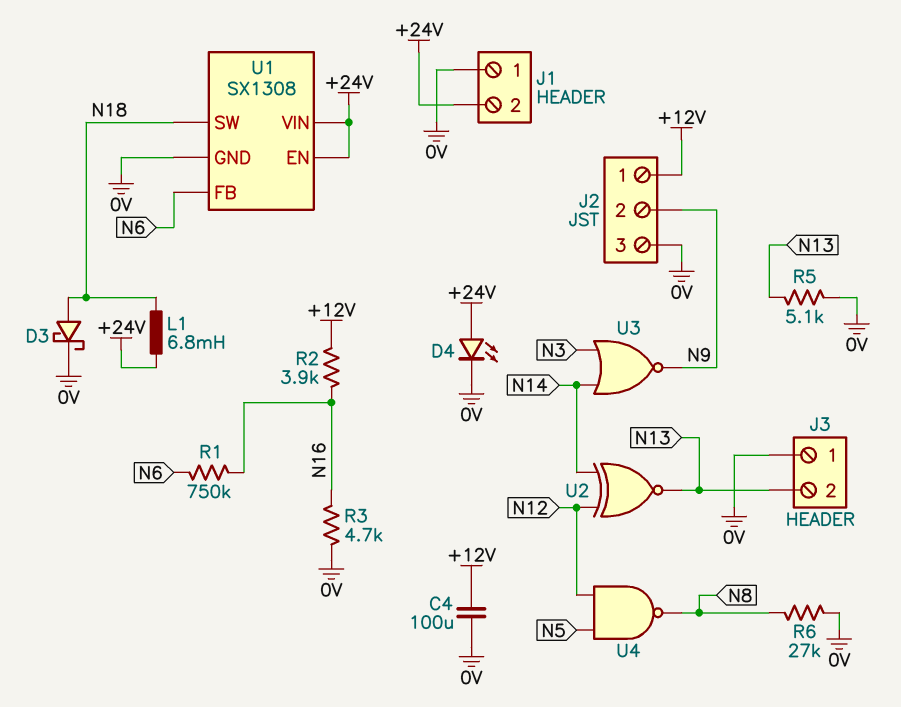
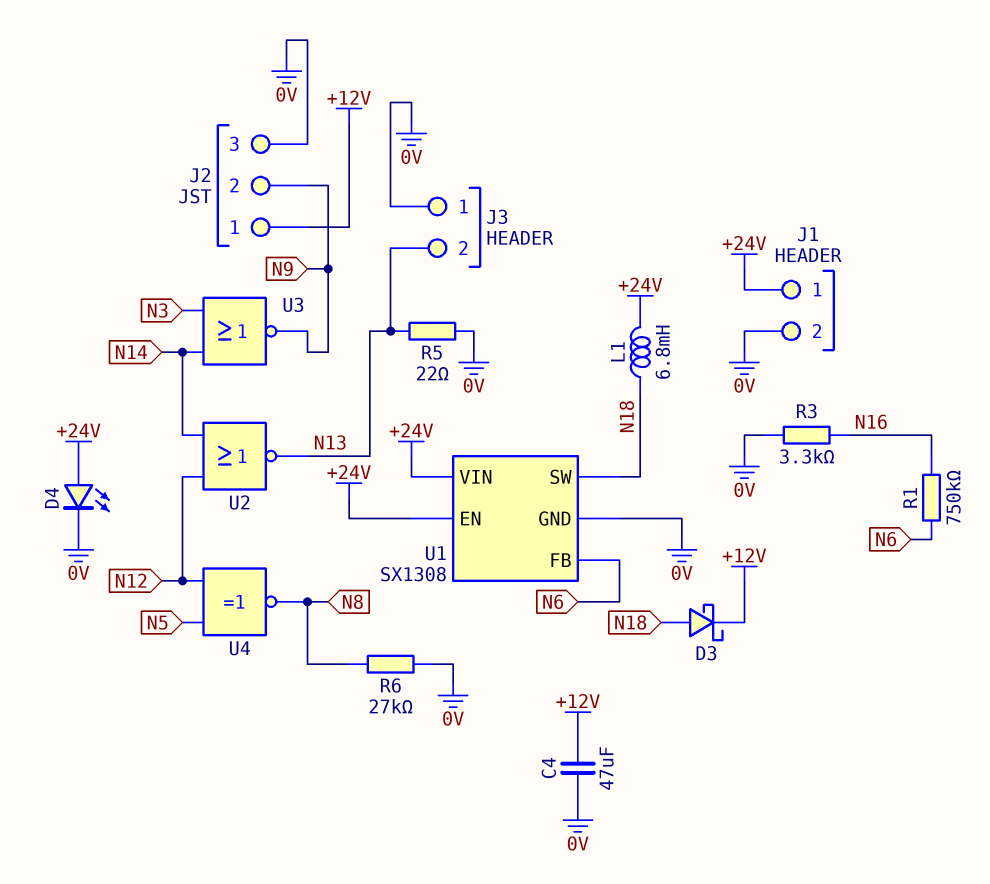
C4: 100uF (+12V, 0V) -> 47uF (+12V, 0V)
D3: schottky (A N18, K 0V) -> schottky (A N18, K +12V)
J1 pin 1: 0V -> +24V
J1 pin 2: +24V -> 0V
R2: 3.9k (+12V, N16) -> none
R3: 4.7k (0V, N16) -> 3.3k (0V, N16)
R5: 5.1k (0V, N13) -> 22 (0V, N13)
U2: XNOR (in N12, in N14, out N13) -> NOR (in N12, in N14, out N13)
U4: NAND (in N5, in N12, out N8) -> XNOR (in N5, in N12, out N8)

